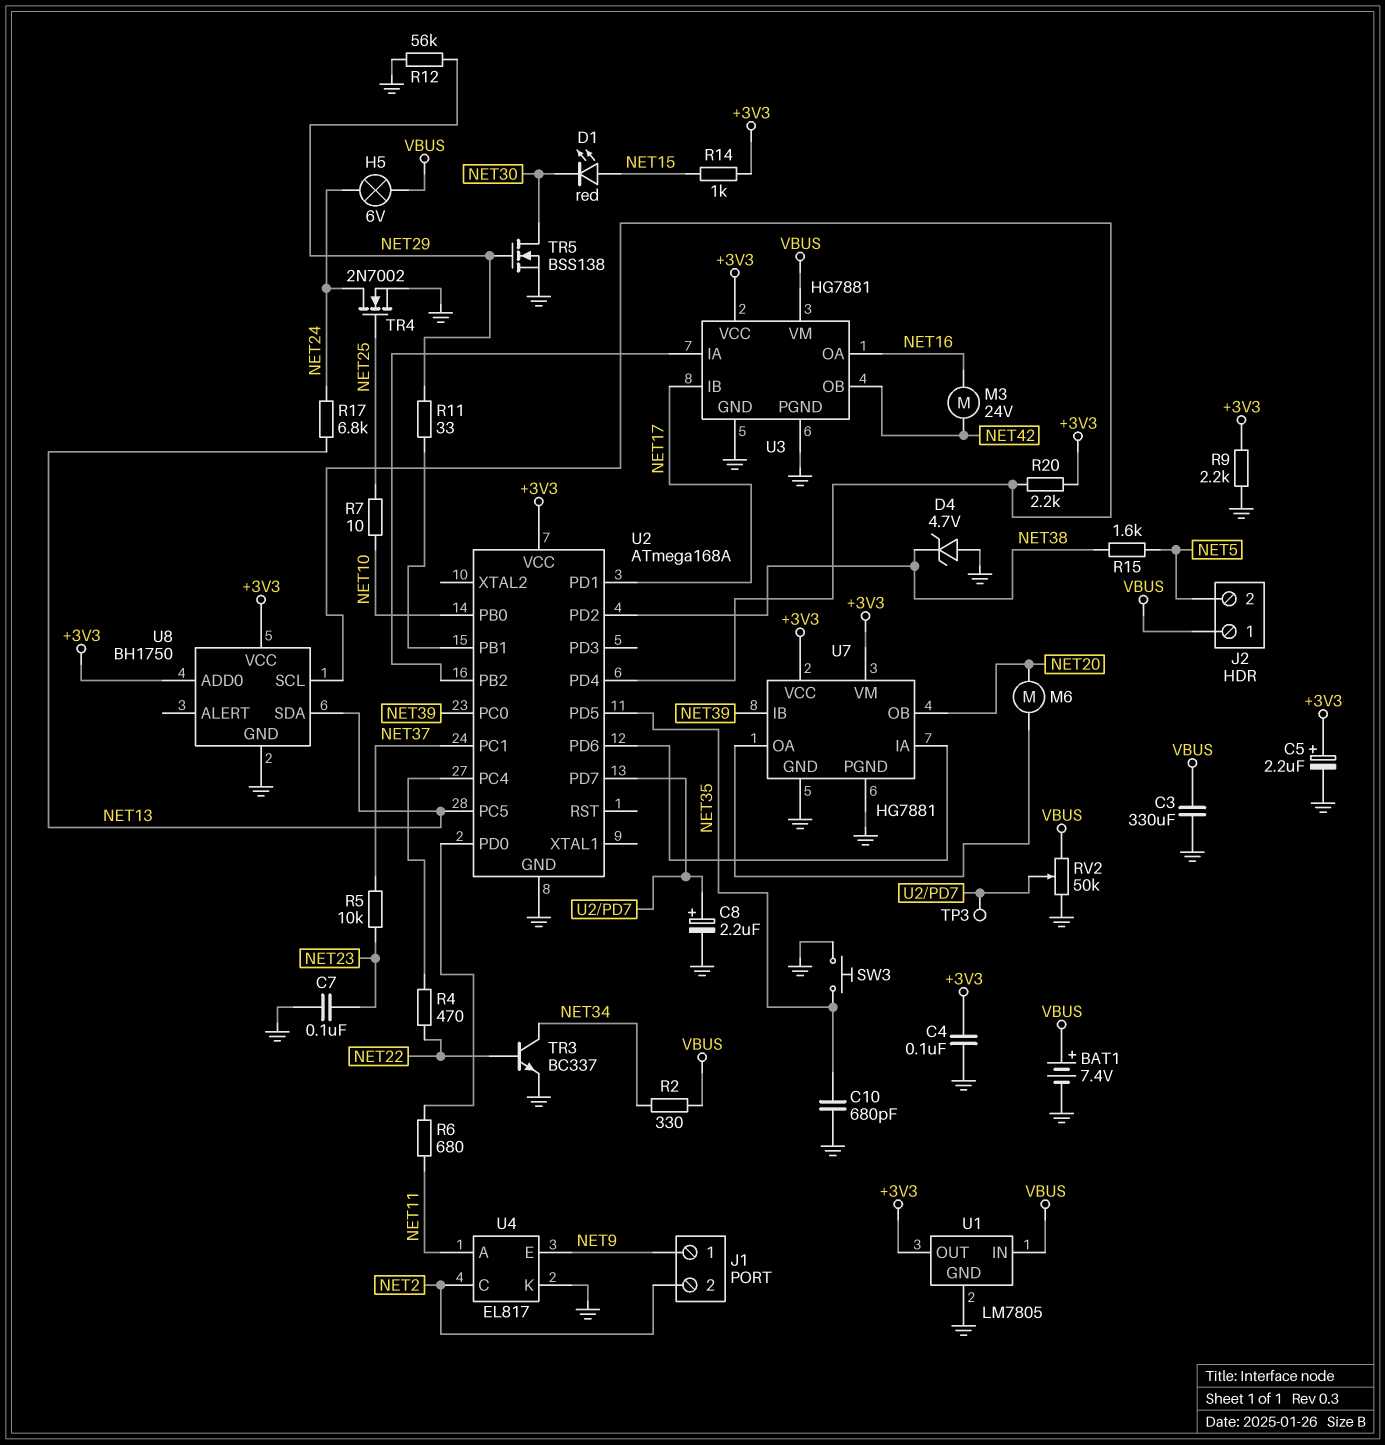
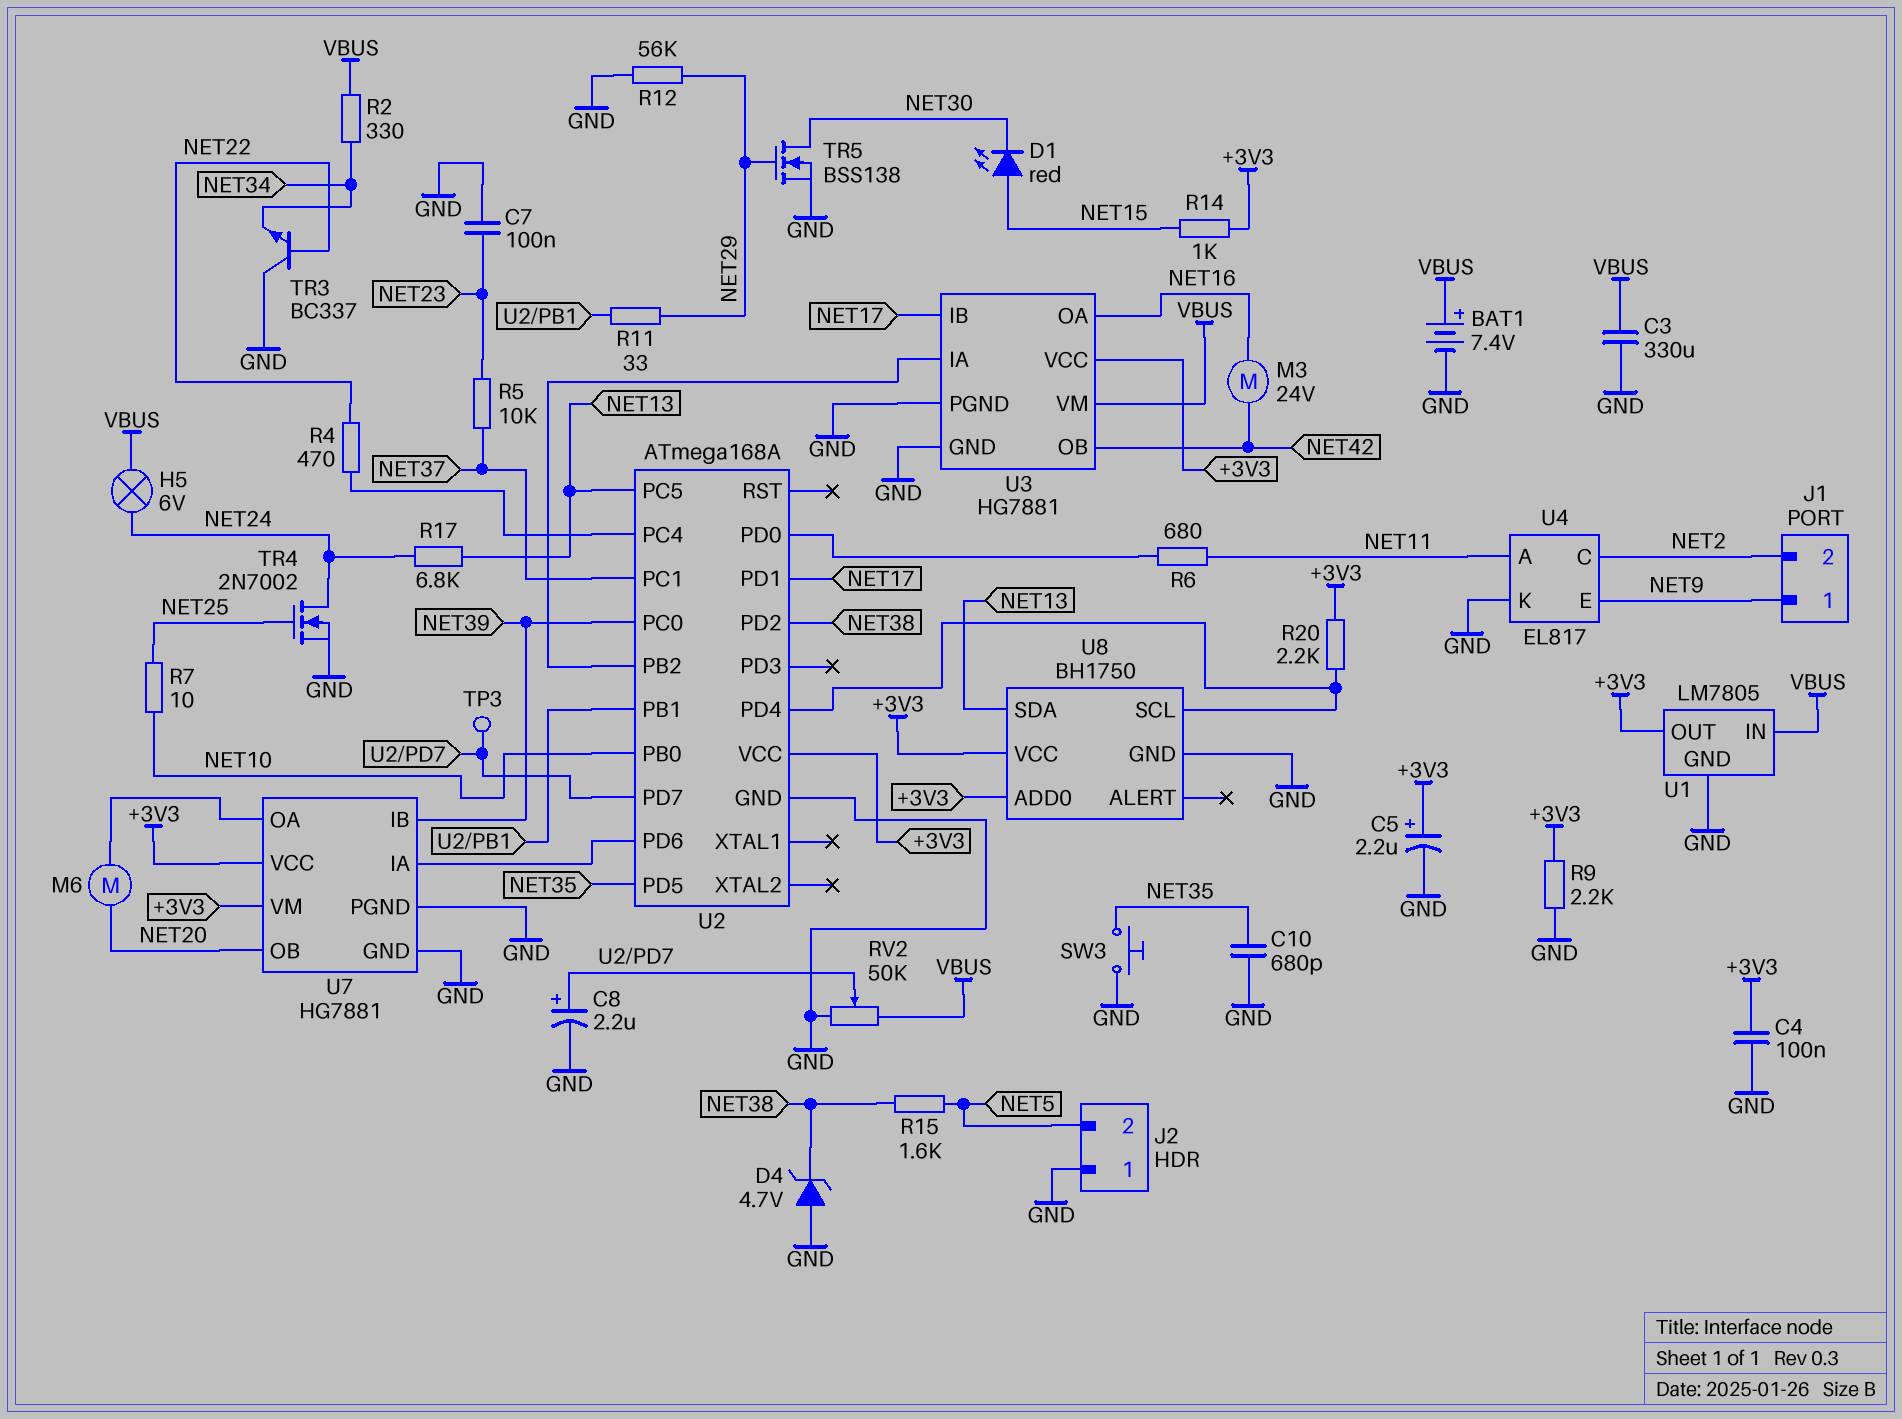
J2 pin 1: VBUS -> GND
TR3: NPN BC337 (B NET22, C NET34, E GND) -> NPN BC337 (B NET22, C GND, E NET34)

